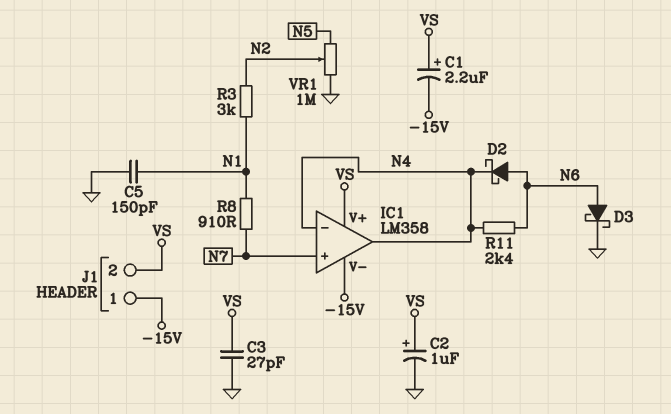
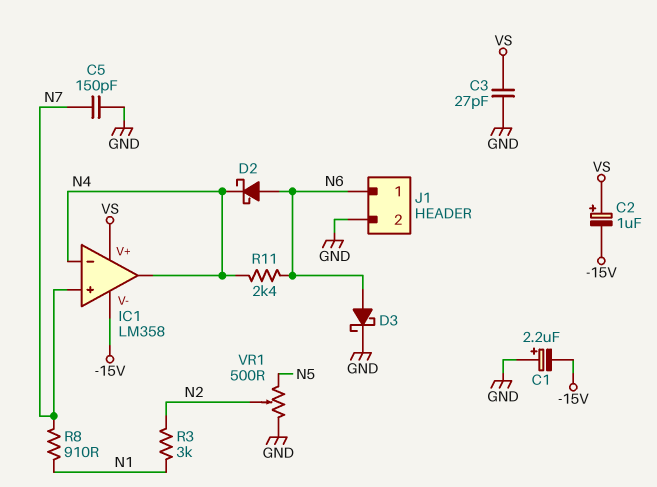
C1: 2.2uF (plus VS, minus -15V) -> 2.2uF (plus GND, minus -15V)
C2: 1uF (plus VS, minus GND) -> 1uF (plus VS, minus -15V)
C5: 150pF (GND, N1) -> 150pF (GND, N7)
J1 pin 1: -15V -> N6
J1 pin 2: VS -> GND
VR1: 1M (GND, N5, wiper N2) -> 500 (GND, N5, wiper N2)

